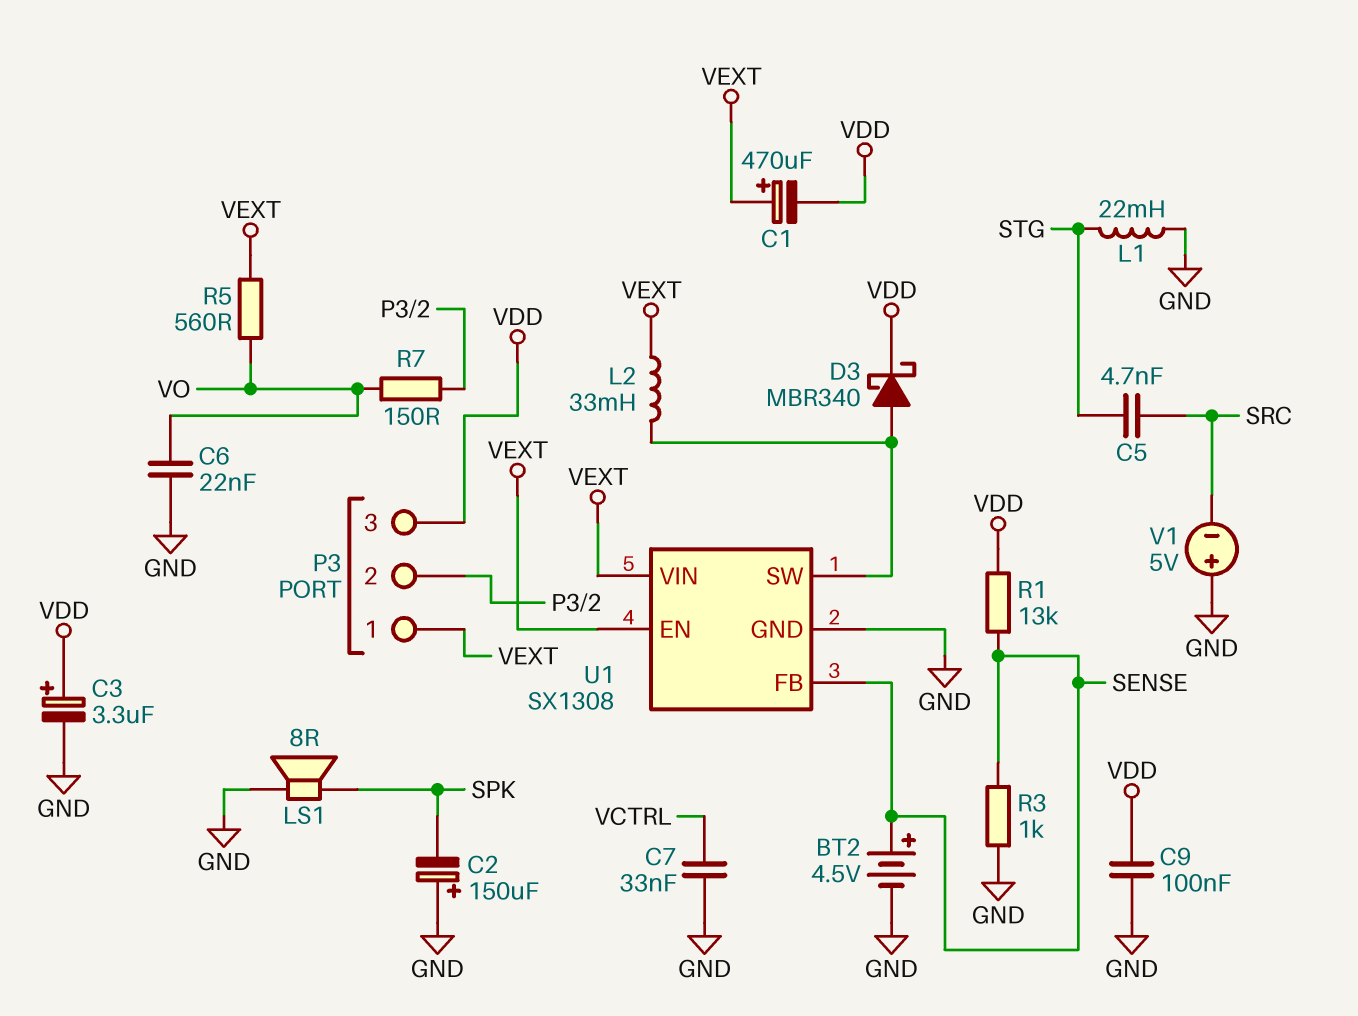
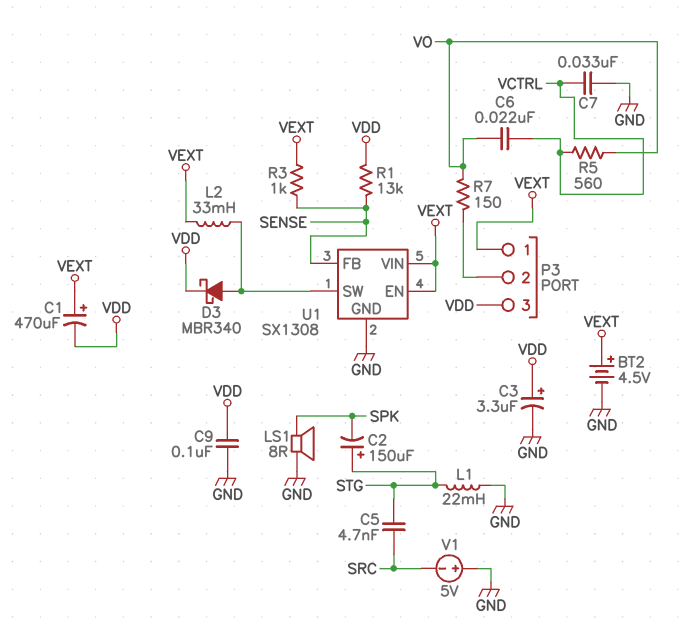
BT2: 4.5V (plus SENSE, minus GND) -> 4.5V (plus VEXT, minus GND)
C2: 150uF (plus GND, minus SPK) -> 150uF (plus STG, minus SPK)
C6: 22nF (GND, VO) -> 22nF (VCTRL, VO)
R3: 1k (GND, SENSE) -> 1k (SENSE, VEXT)
R5: 560 (VEXT, VO) -> 560 (VCTRL, VO)

